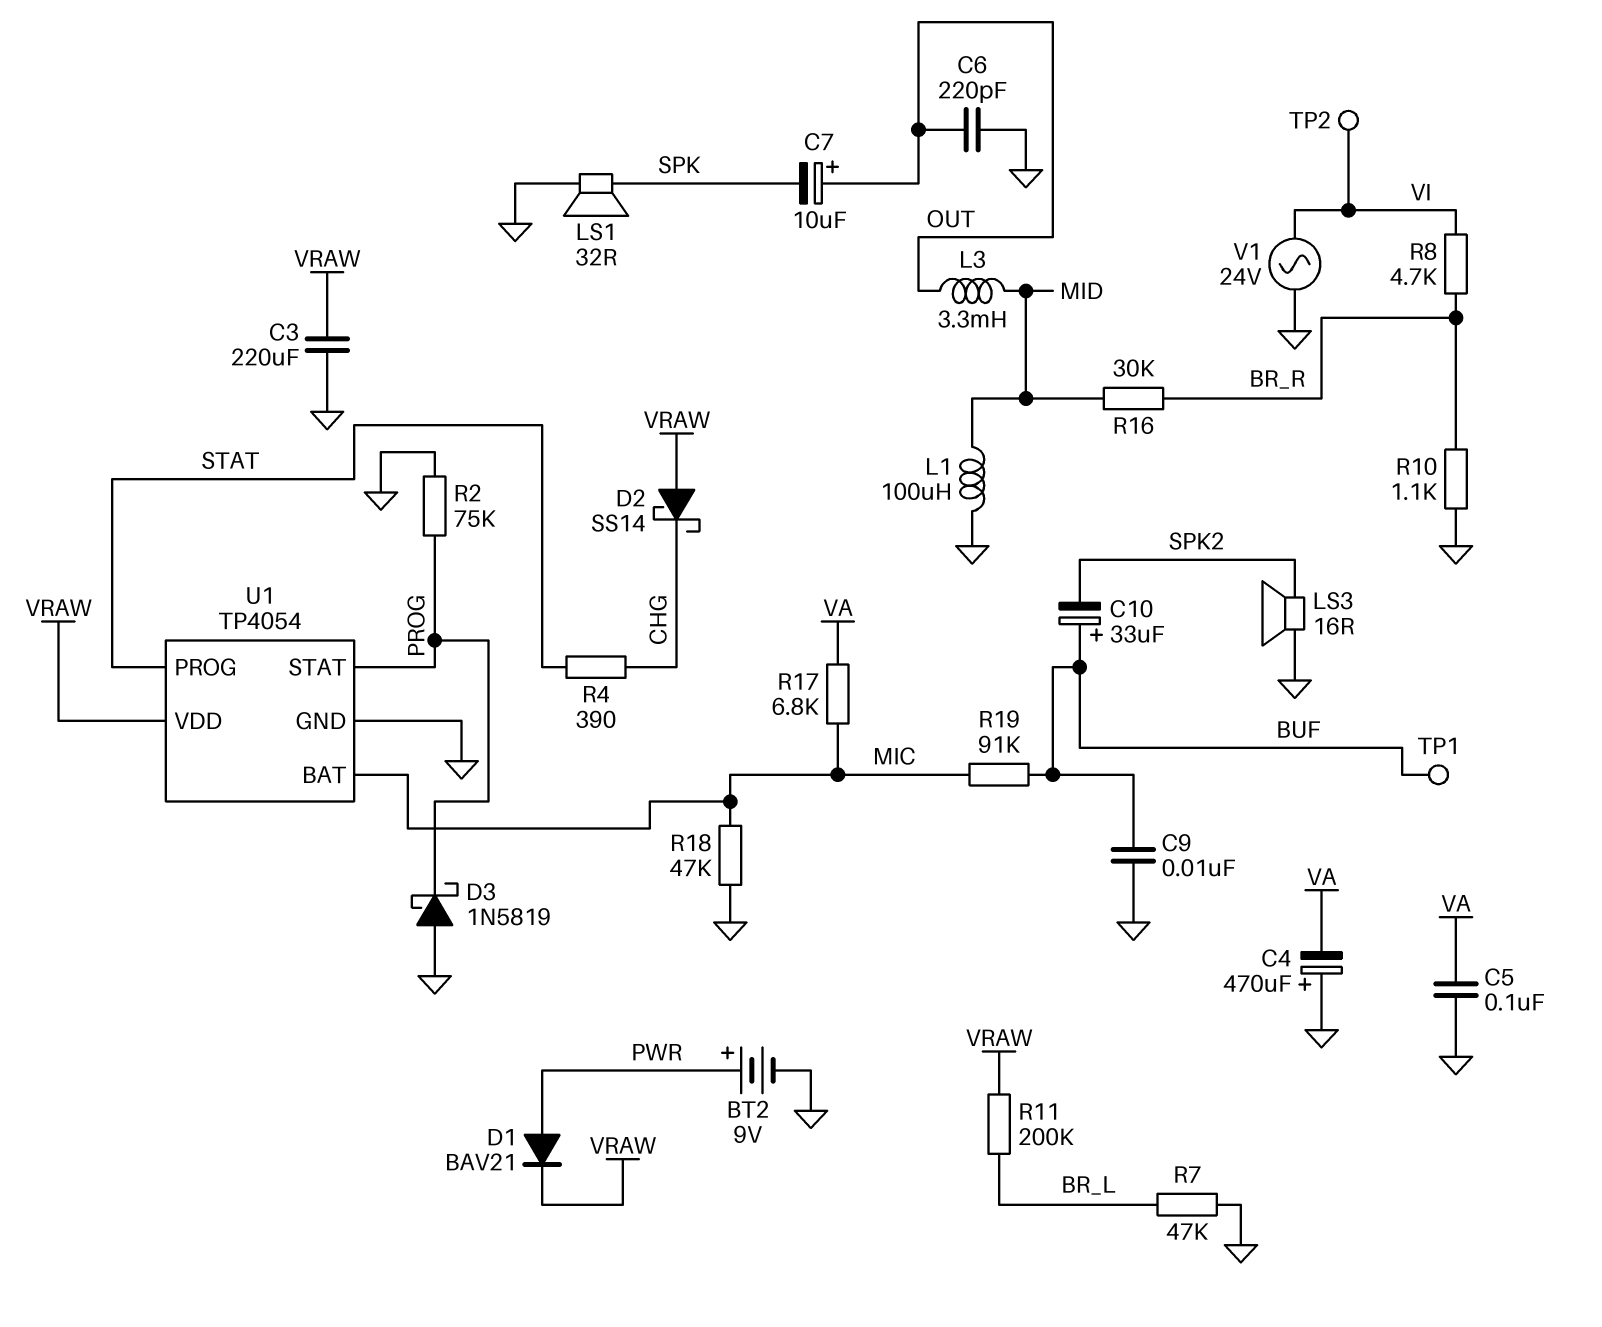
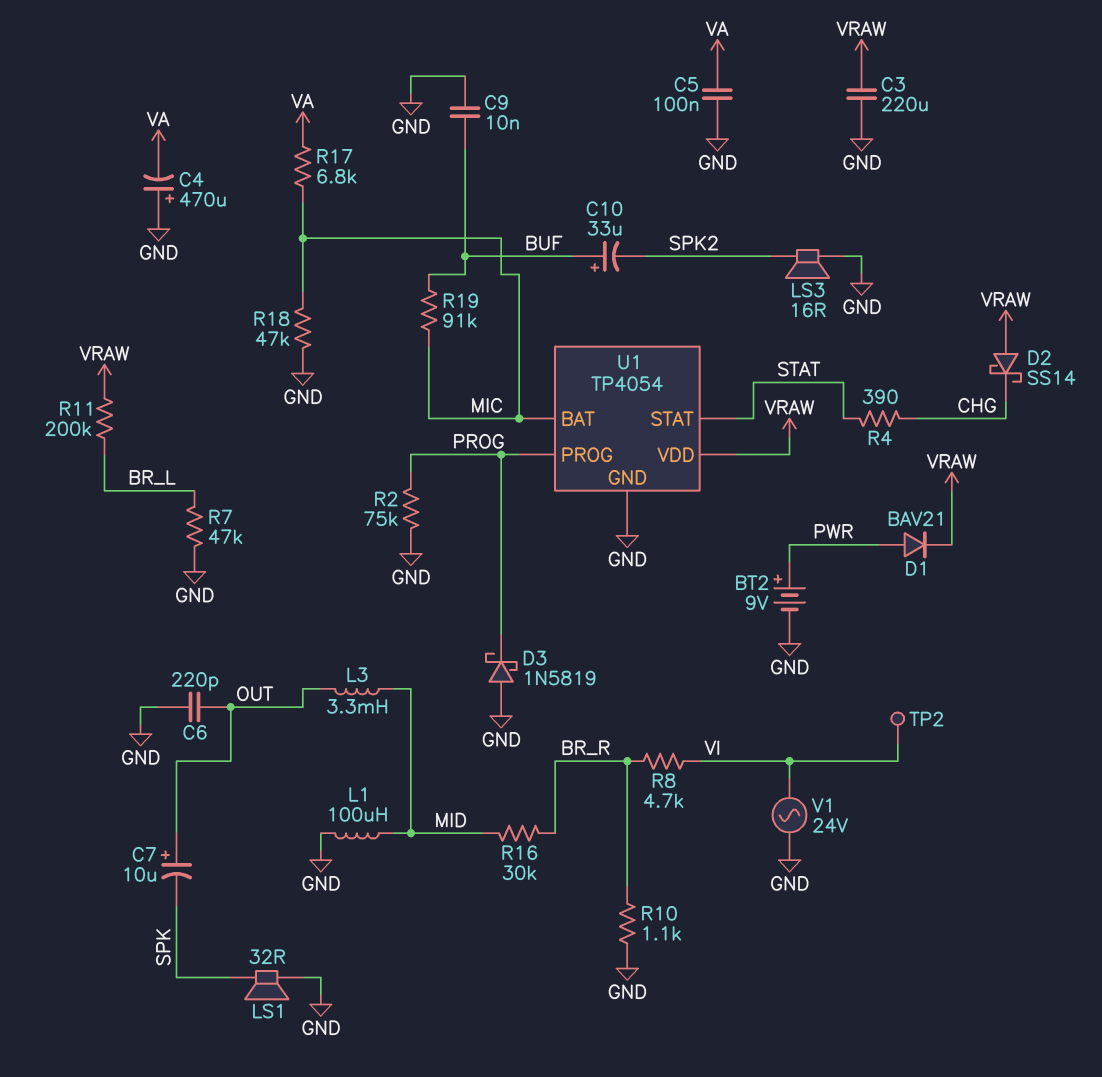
TP1: test point (BUF) -> none
U1 pin PROG: STAT -> PROG
U1 pin STAT: PROG -> STAT

